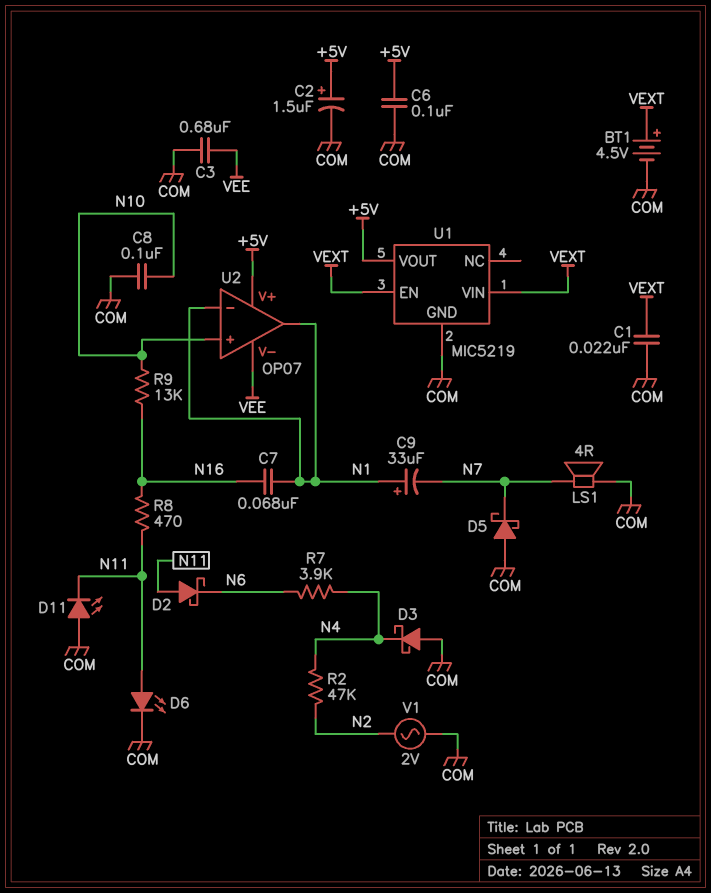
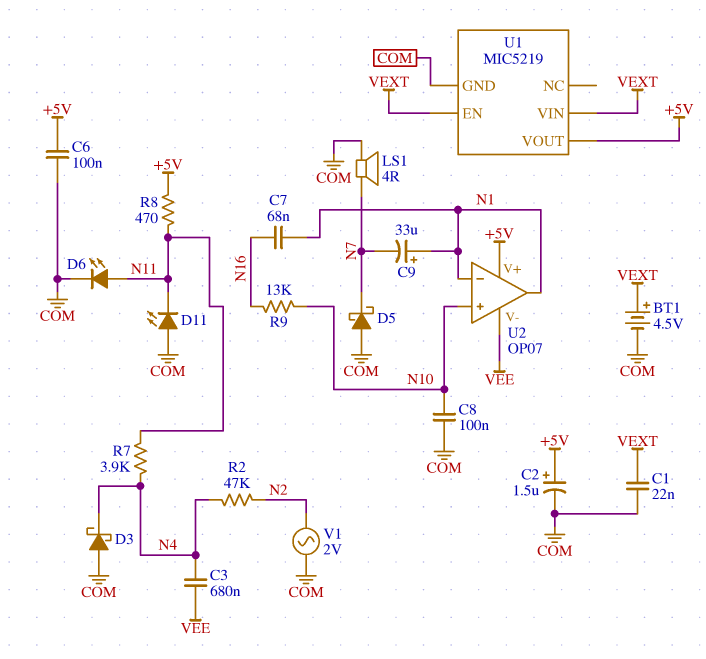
C3: 680nF (COM, VEE) -> 680nF (N4, VEE)
D2: schottky (A N11, K N6) -> none
R7: 3.9k (N4, N6) -> 3.9k (N4, N11)
R8: 470 (N11, N16) -> 470 (+5V, N11)

